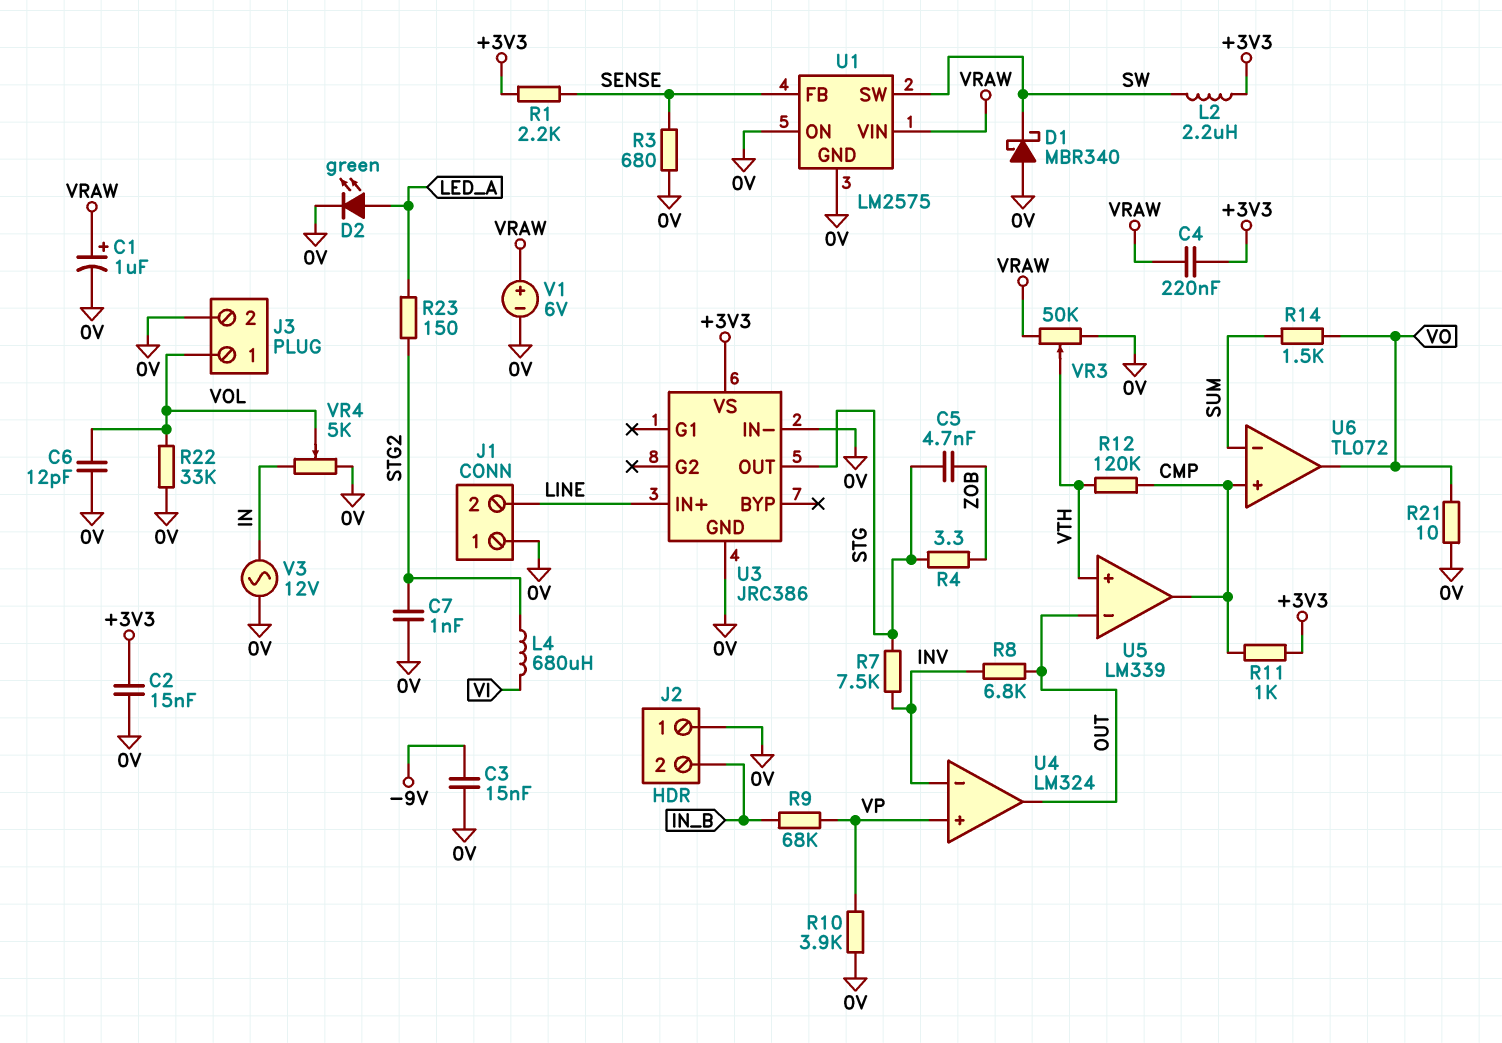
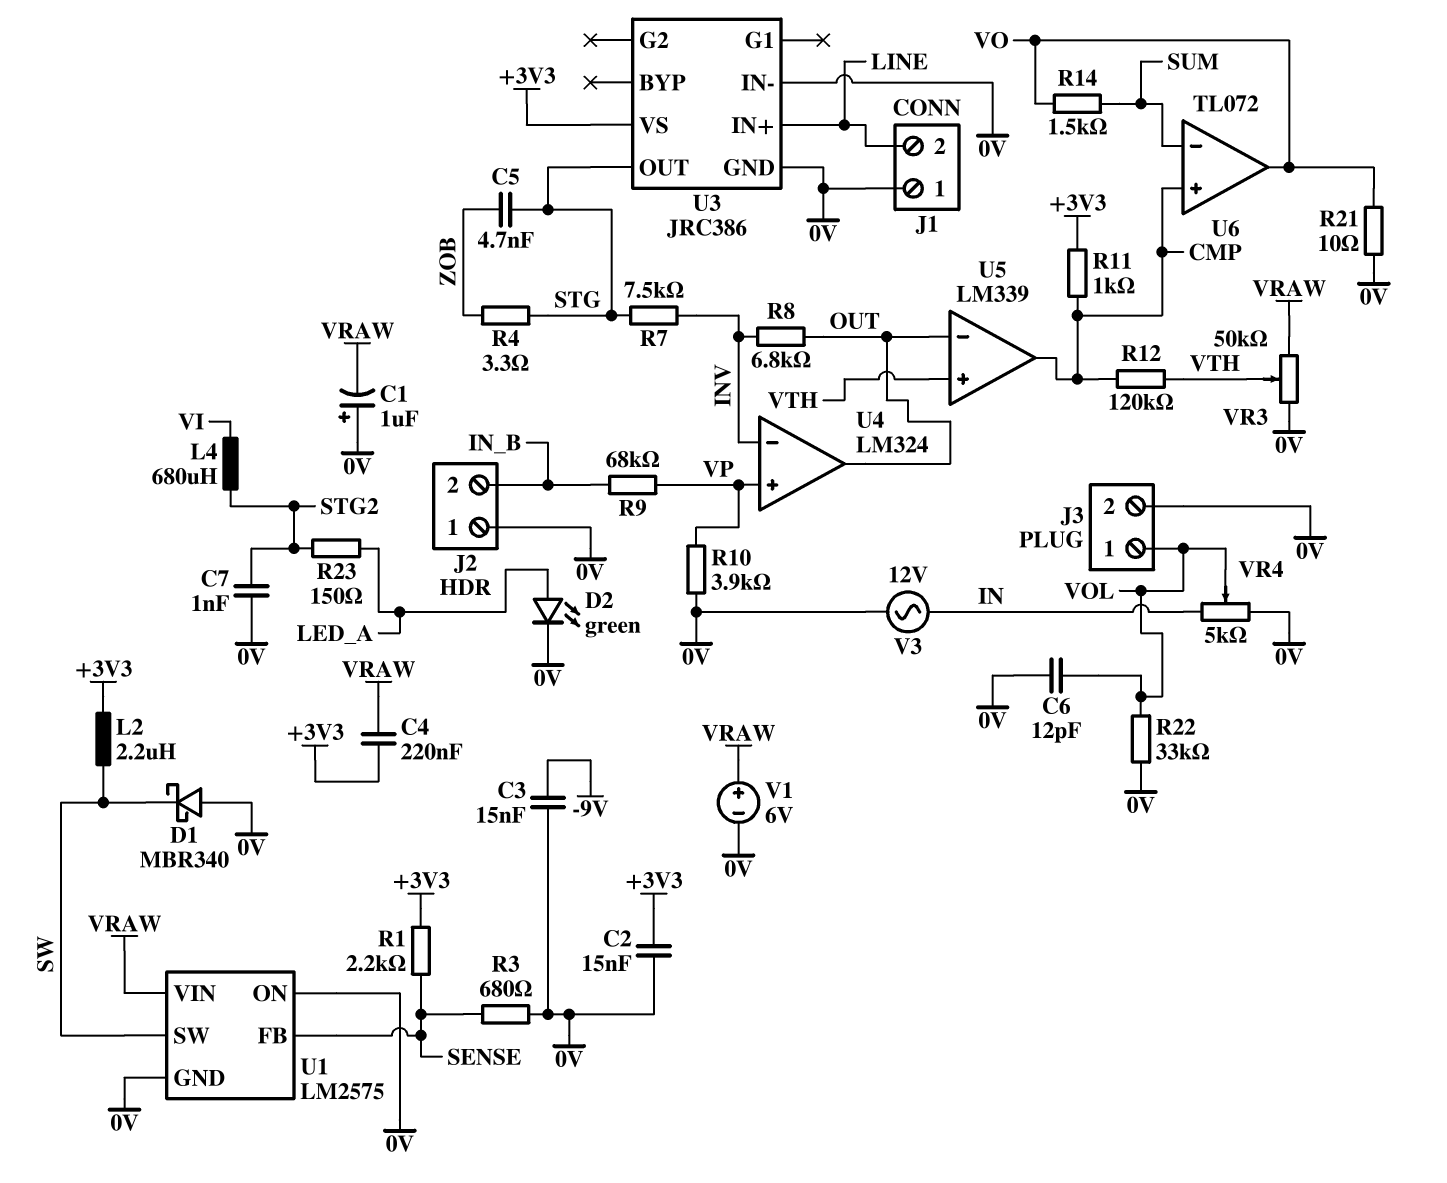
C1: 1uF (plus VRAW, minus 0V) -> 1uF (plus 0V, minus VRAW)

